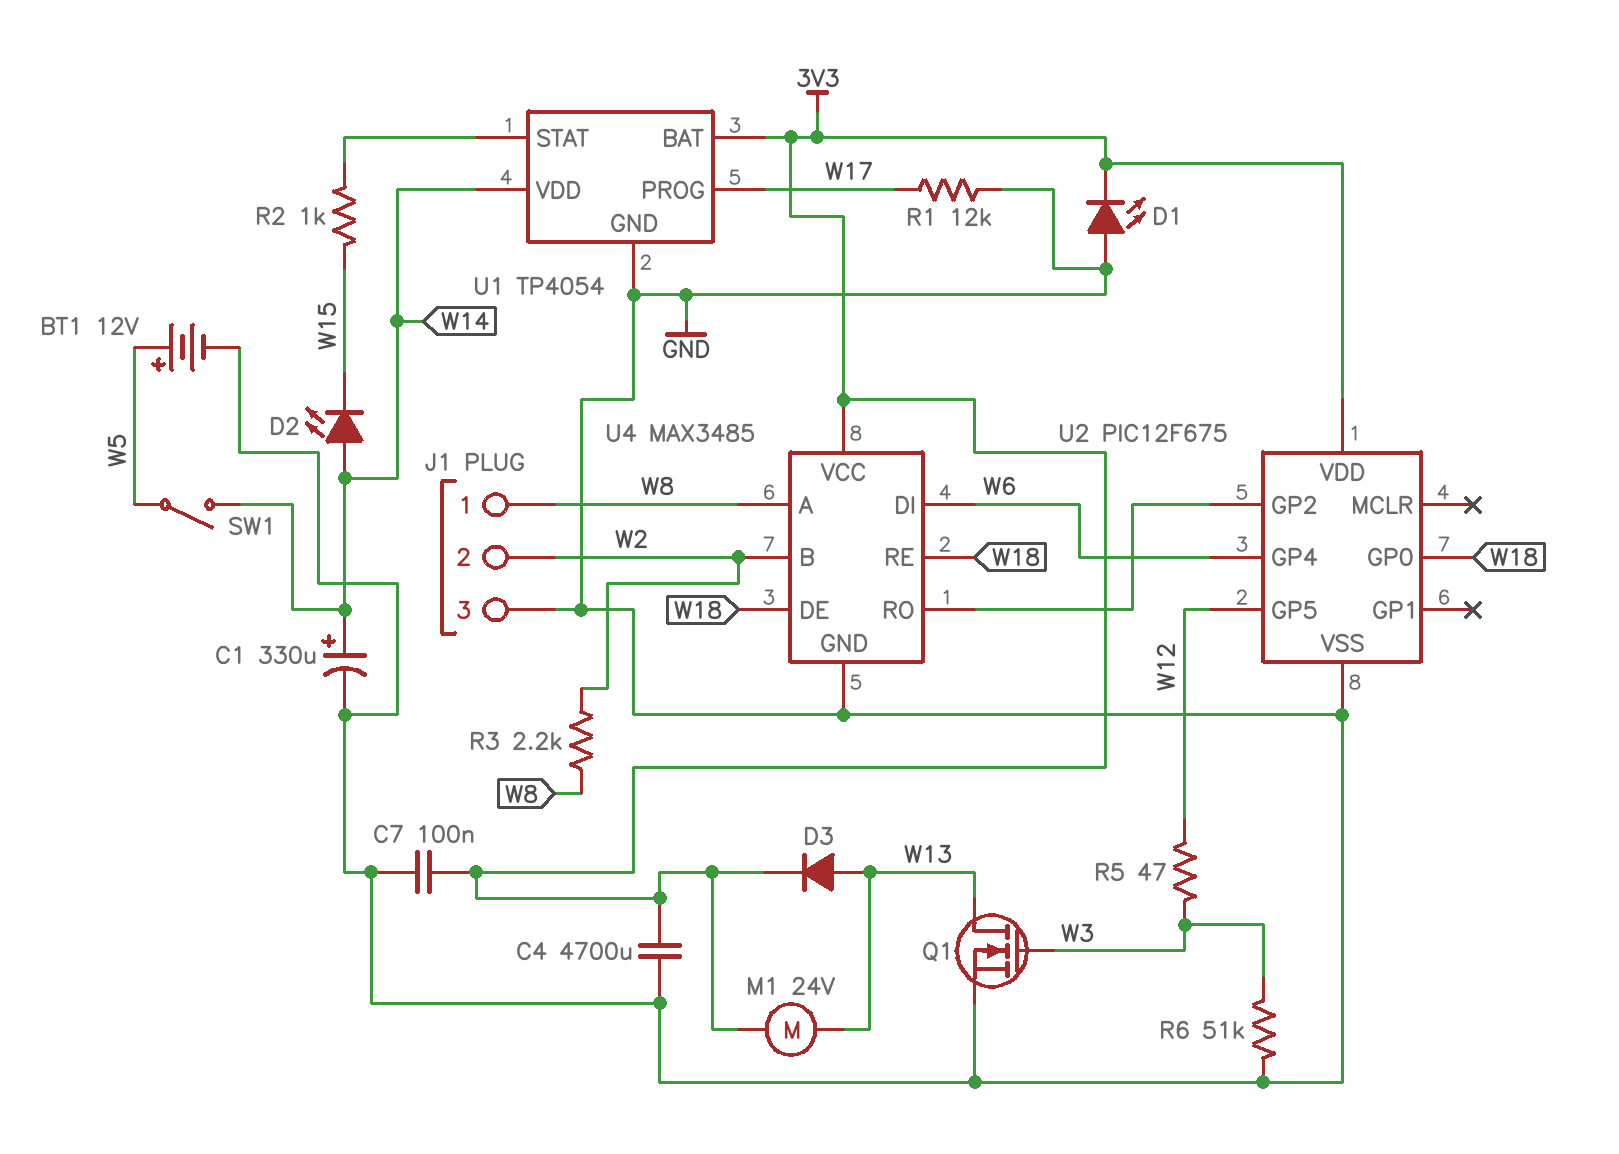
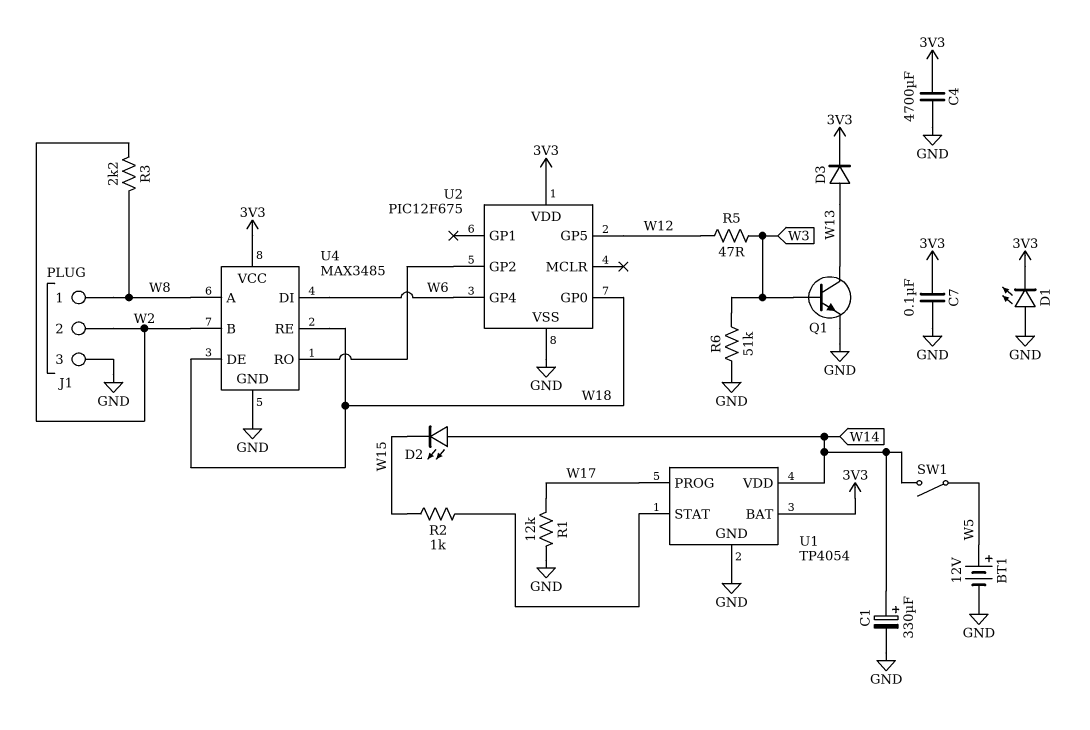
M1: motor 24V (3V3, W13) -> none
Q1: NMOS (G W3, D W13, S GND) -> NPN (B W3, C W13, E GND)

